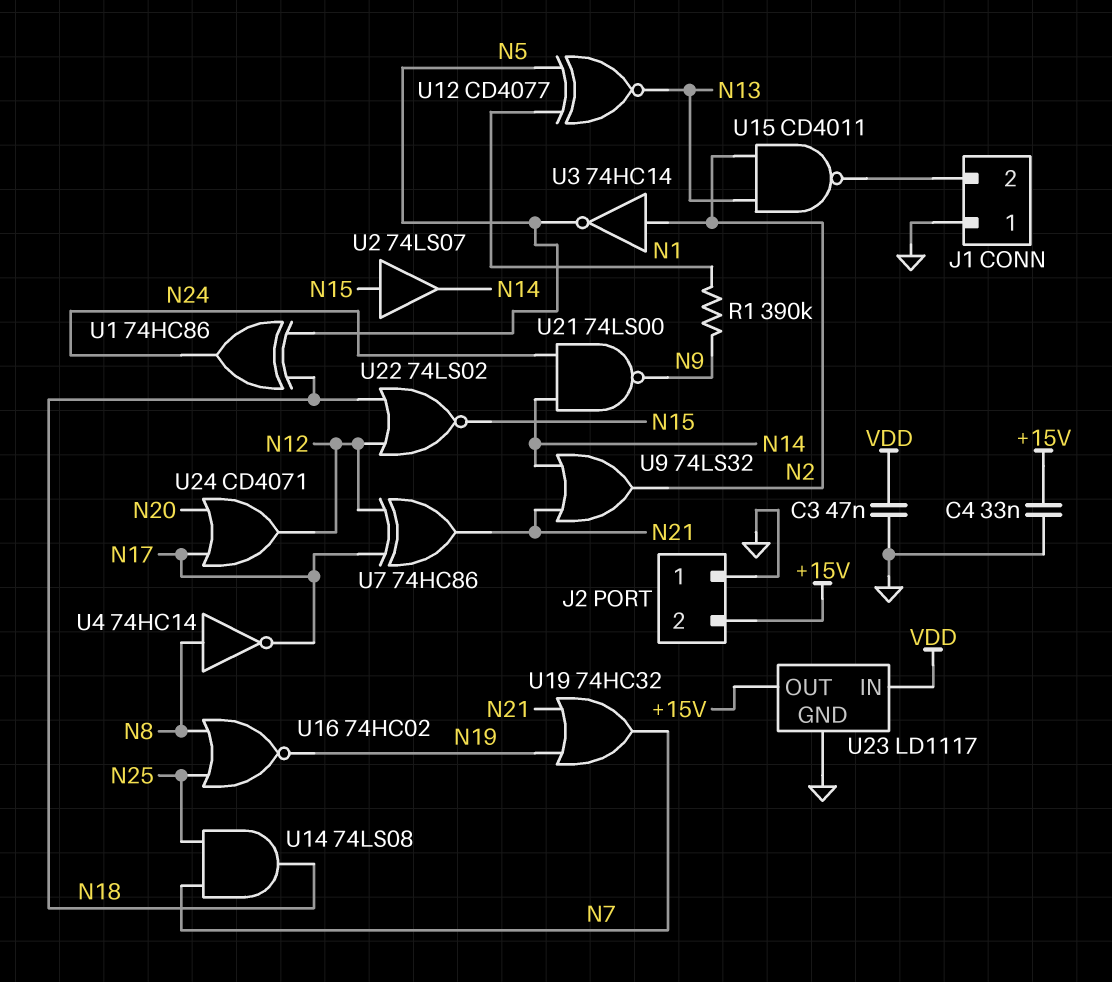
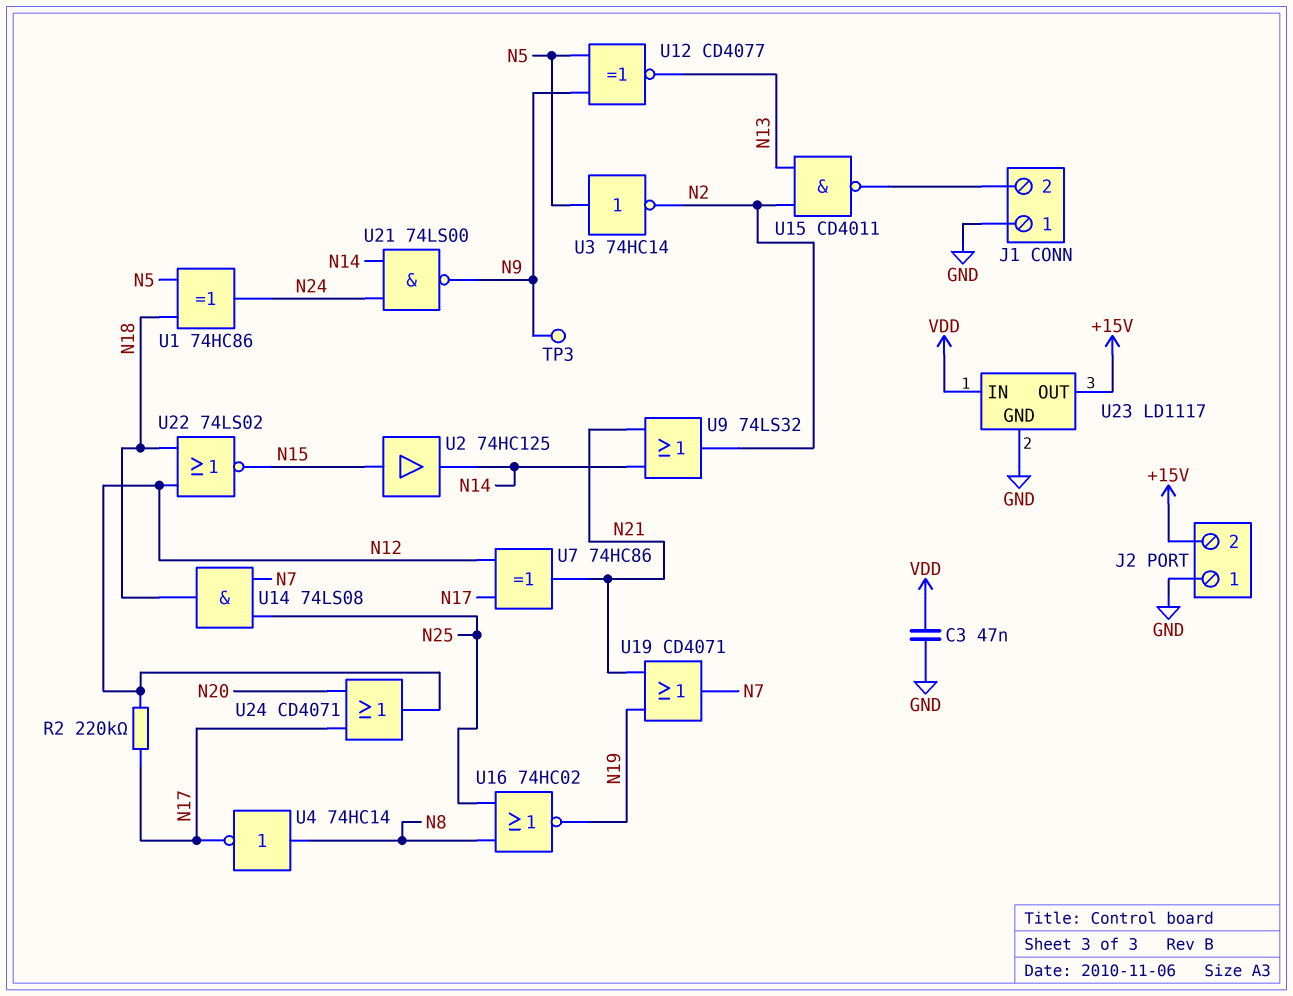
C4: 33nF (+15V, GND) -> none
R1: 390k (N1, N9) -> none
R2: none -> 220k (N12, N17)
TP3: none -> test point (N9)
U2: buffer 74LS07 (in N15, out N14) -> buffer 74HC125 (in N15, out N14)
U3: NOT 74HC14 (in N2, out N5) -> NOT 74HC14 (in N5, out N2)
U12: XNOR CD4077 (in N1, in N5, out N13) -> XNOR CD4077 (in N5, in N9, out N13)
U19: OR 74HC32 (in N19, in N21, out N7) -> OR CD4071 (in N19, in N21, out N7)

